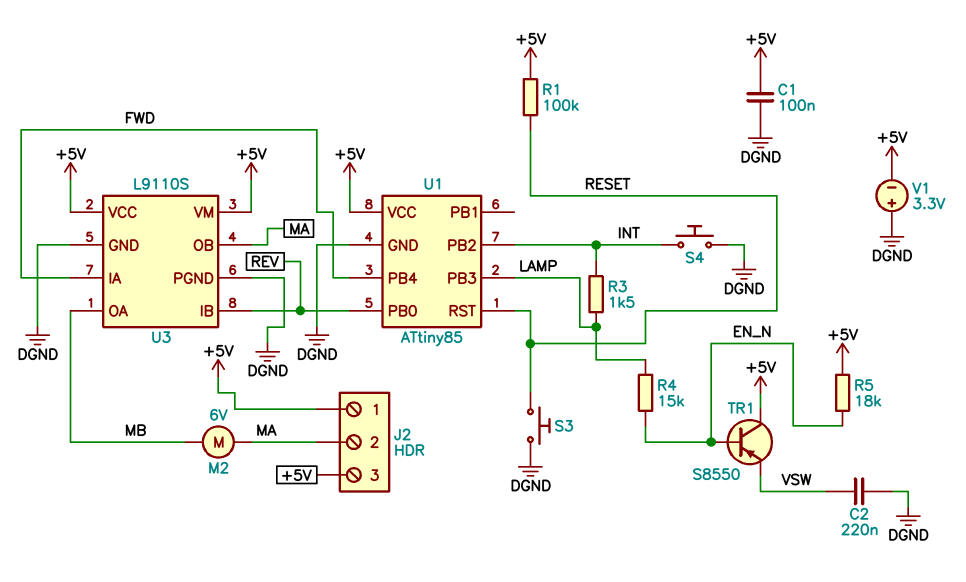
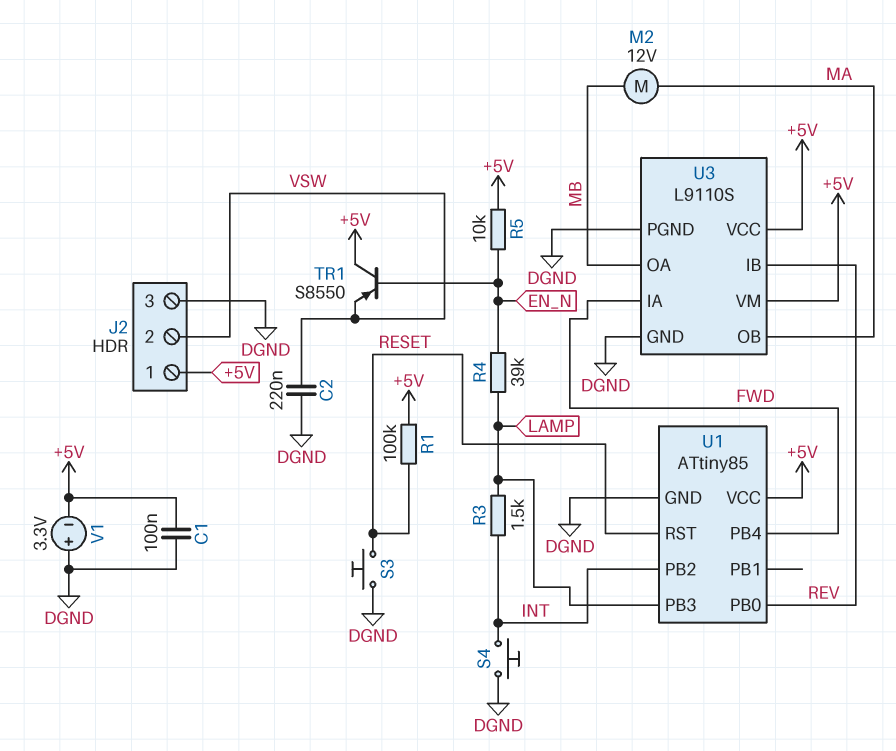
J2 pin 2: MA -> VSW
J2 pin 3: +5V -> DGND
M2: motor 6V (MA, MB) -> motor 12V (MA, MB)
R4: 15k (EN_N, LAMP) -> 39k (EN_N, LAMP)
R5: 18k (+5V, EN_N) -> 10k (+5V, EN_N)

